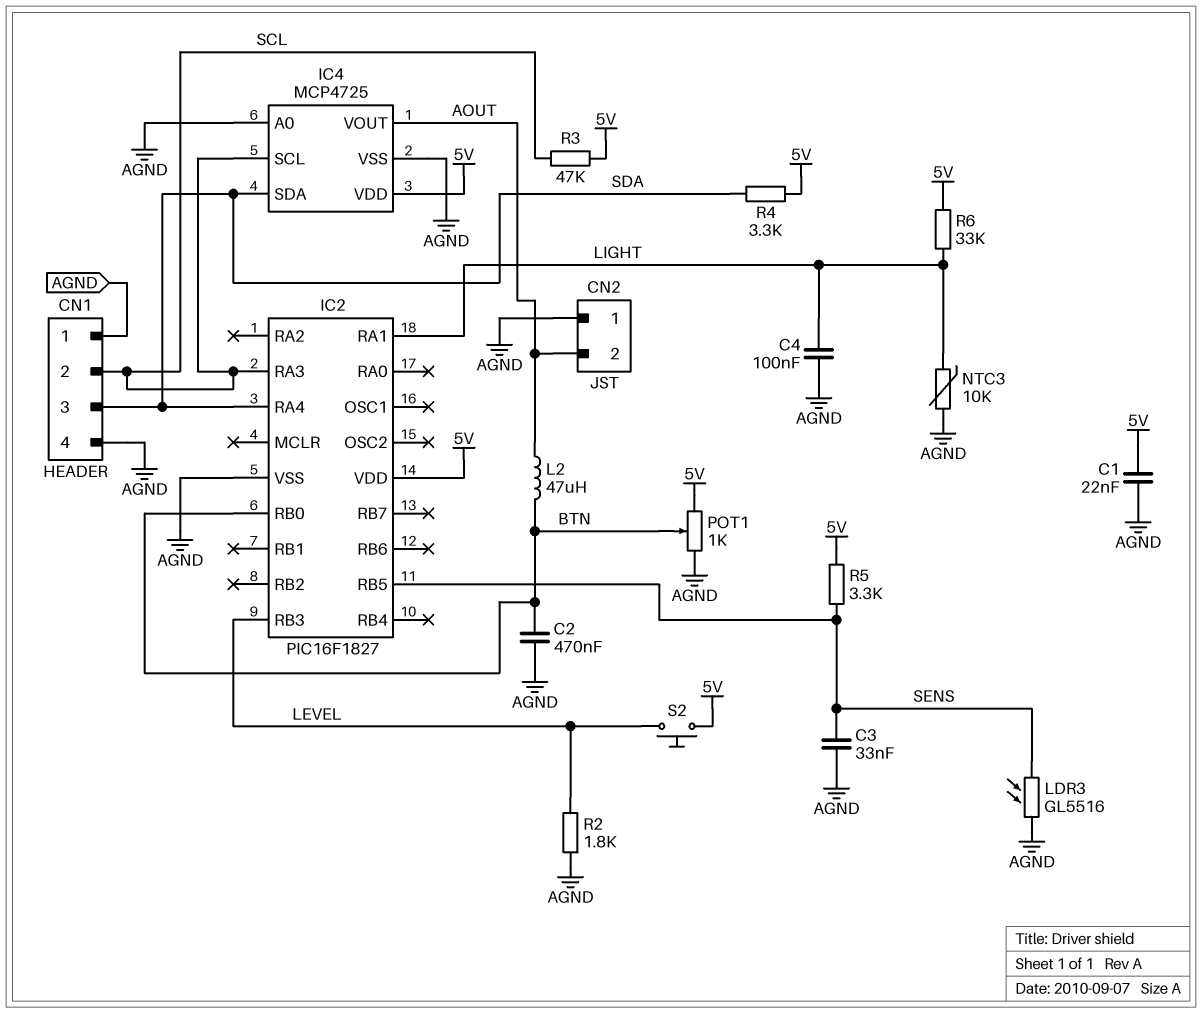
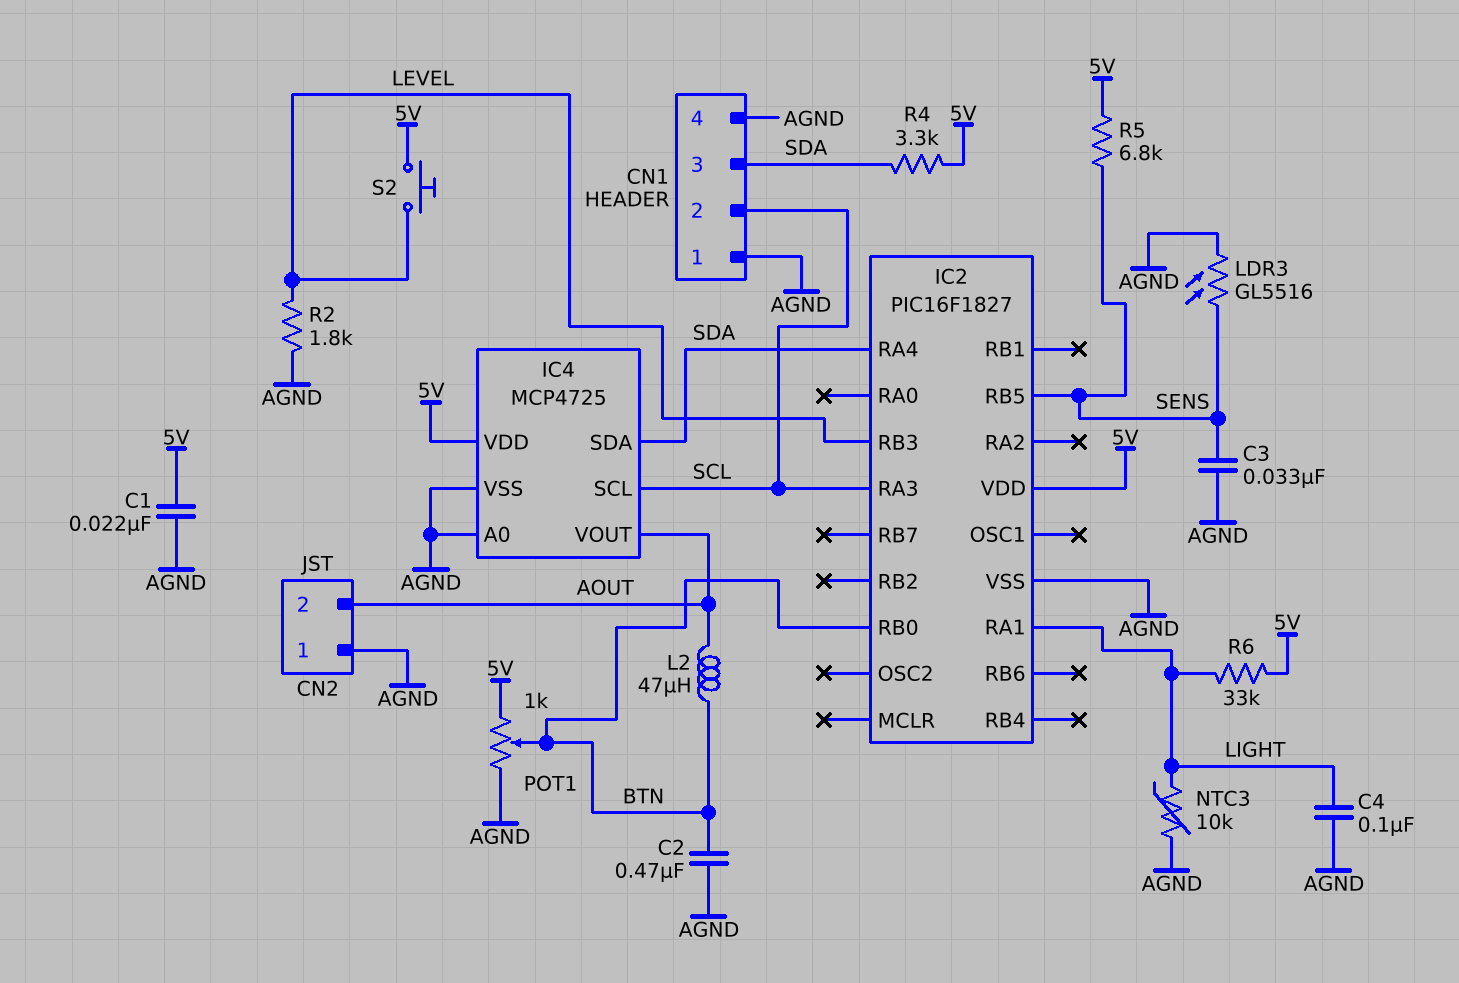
R3: 47k (5V, SCL) -> none
R5: 3.3k (5V, SENS) -> 6.8k (5V, SENS)

